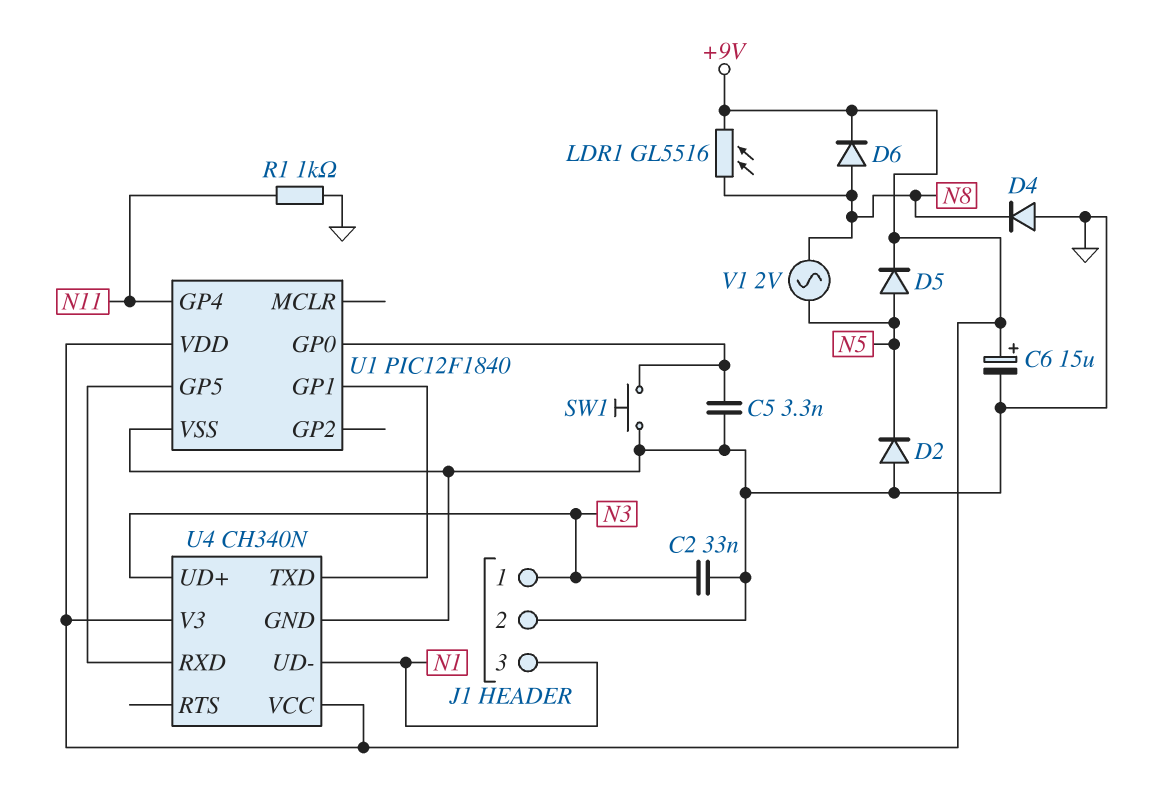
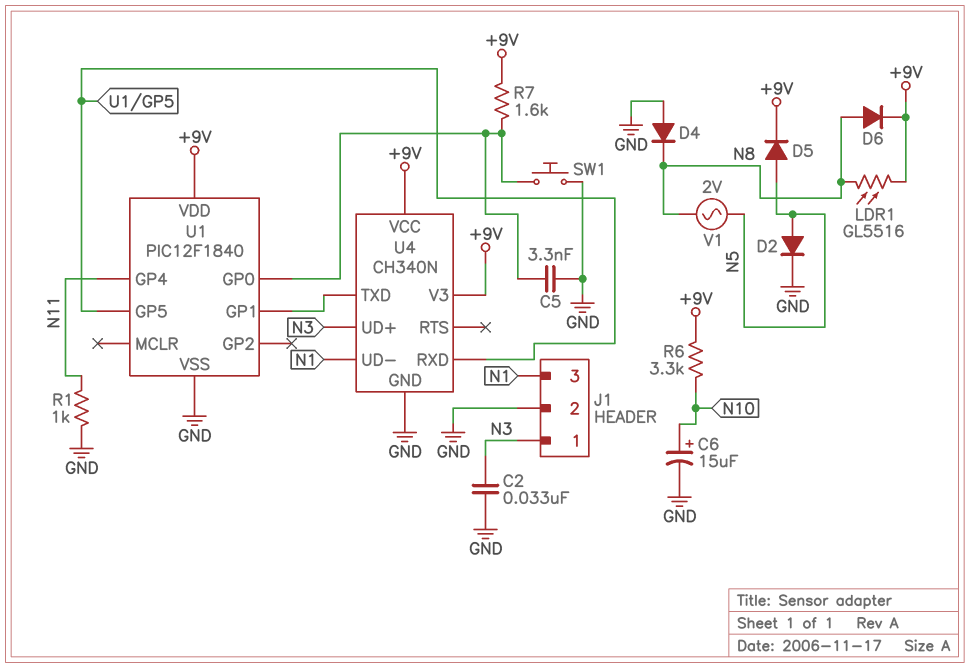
C6: 15uF (plus +9V, minus GND) -> 15uF (plus N10, minus GND)
D2: diode (A GND, K N5) -> diode (A N5, K GND)
R6: none -> 3.3k (+9V, N10)
R7: none -> 1.6k (+9V, U1/GP0)

